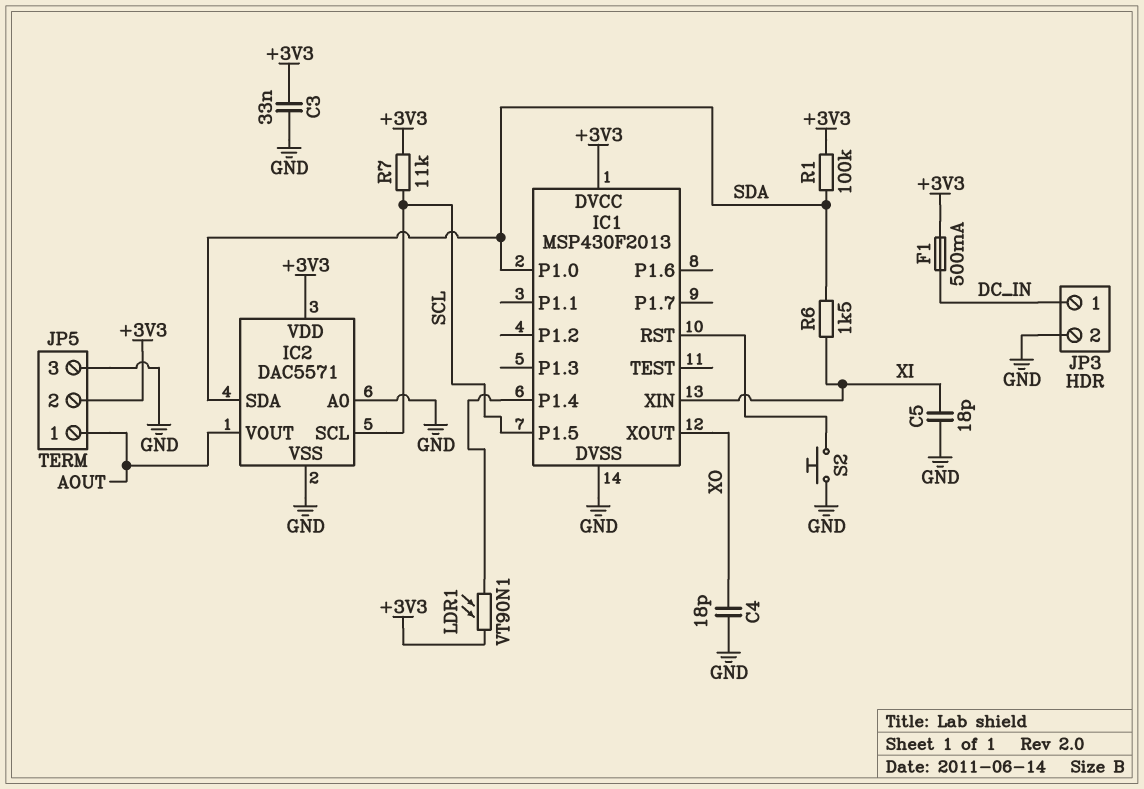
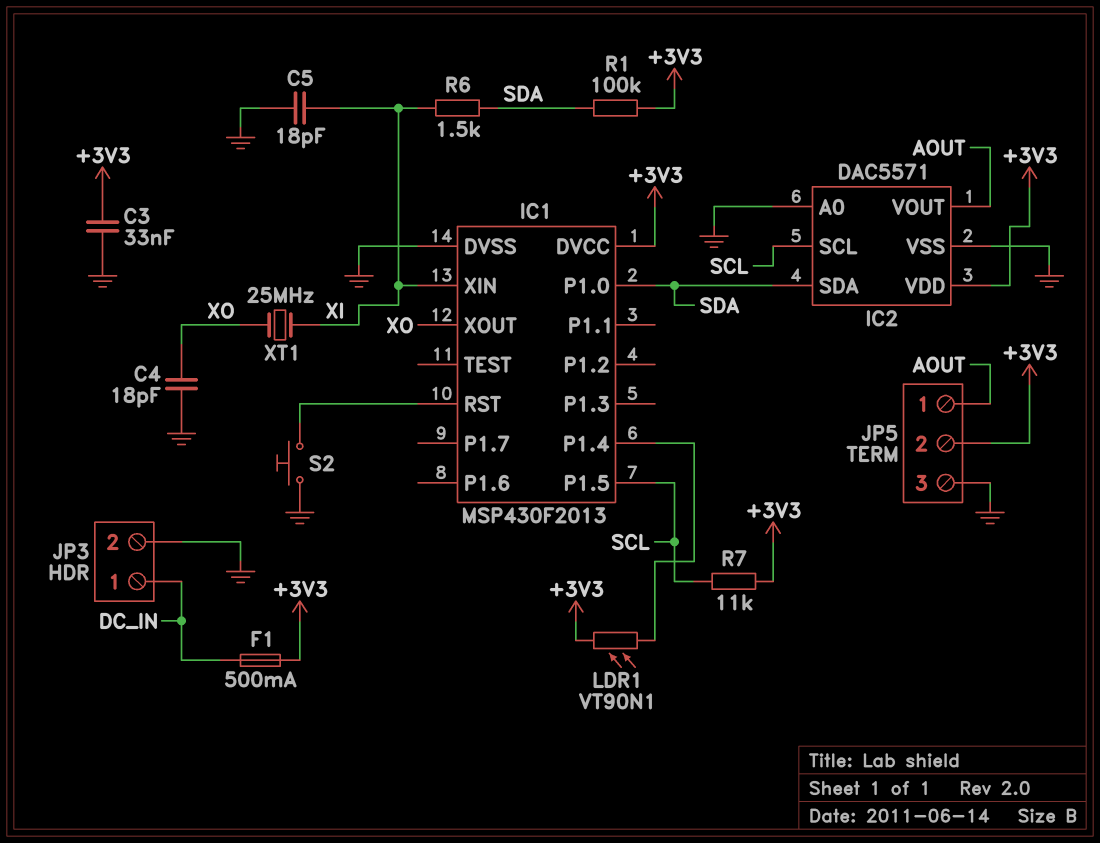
XT1: none -> 25MHz (XI, XO)

